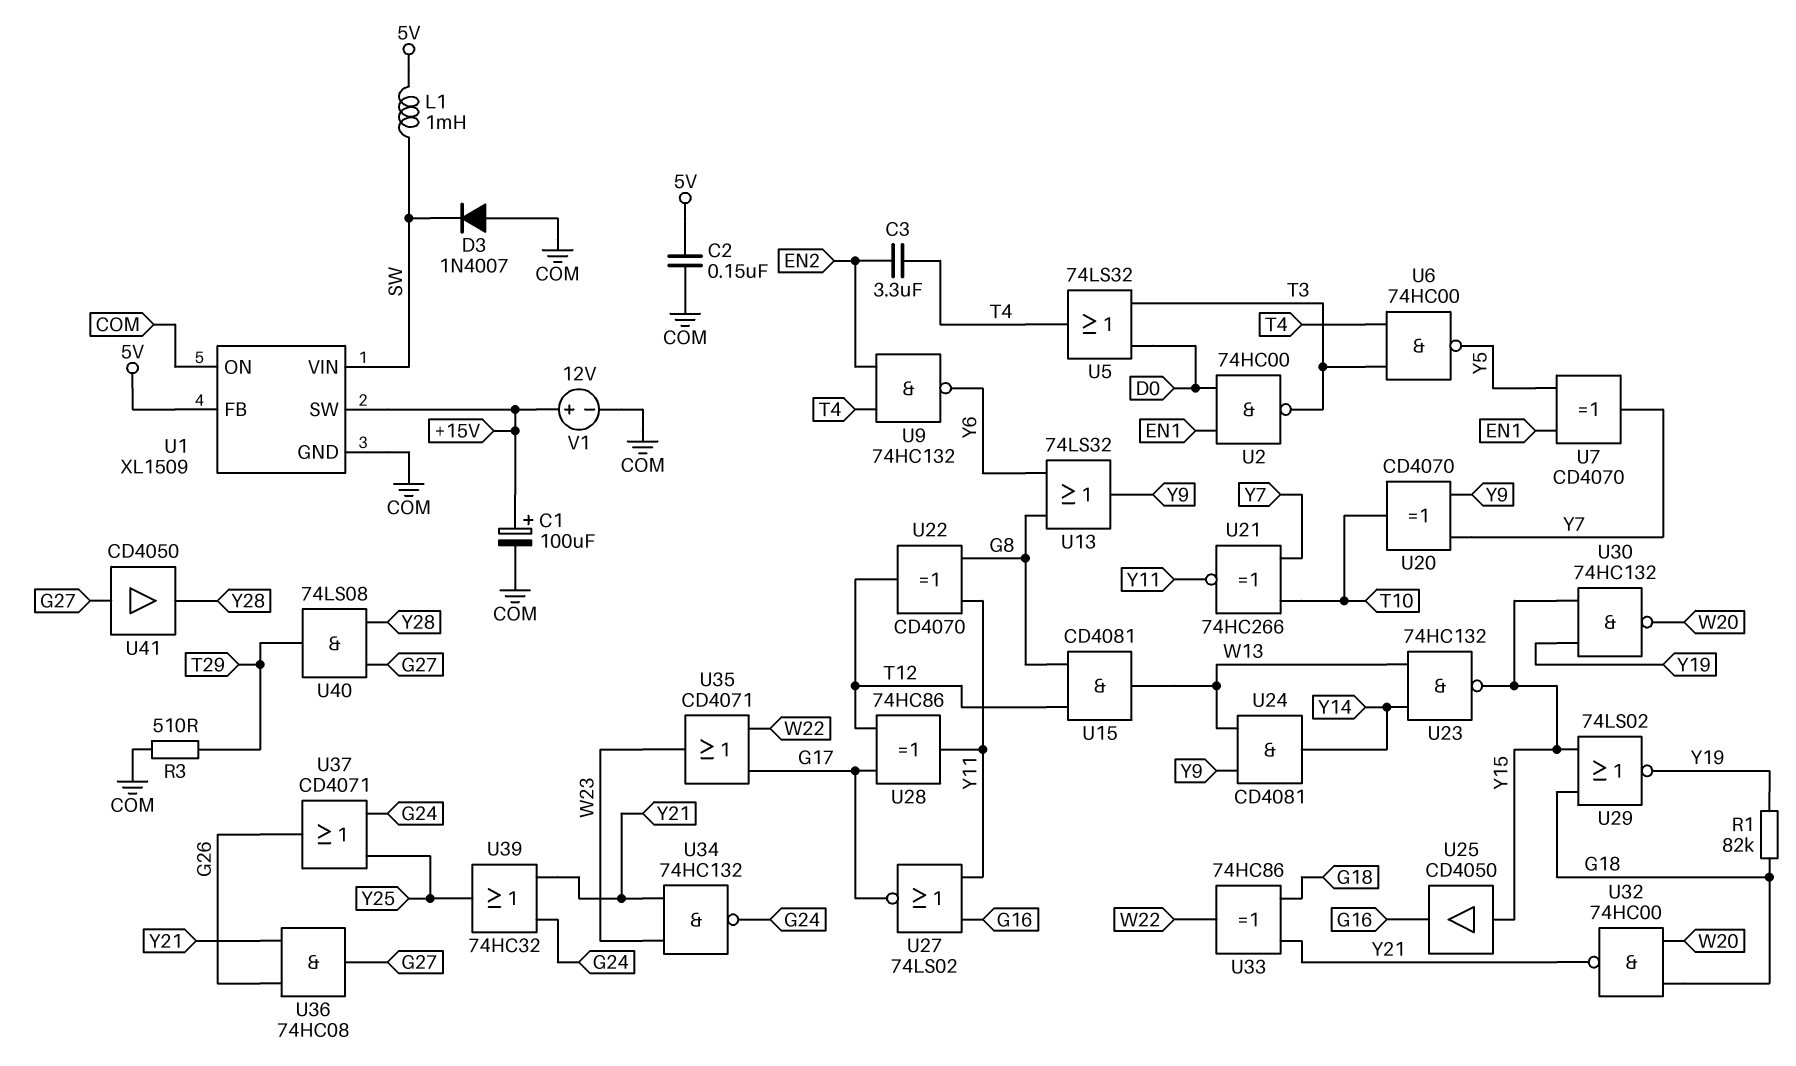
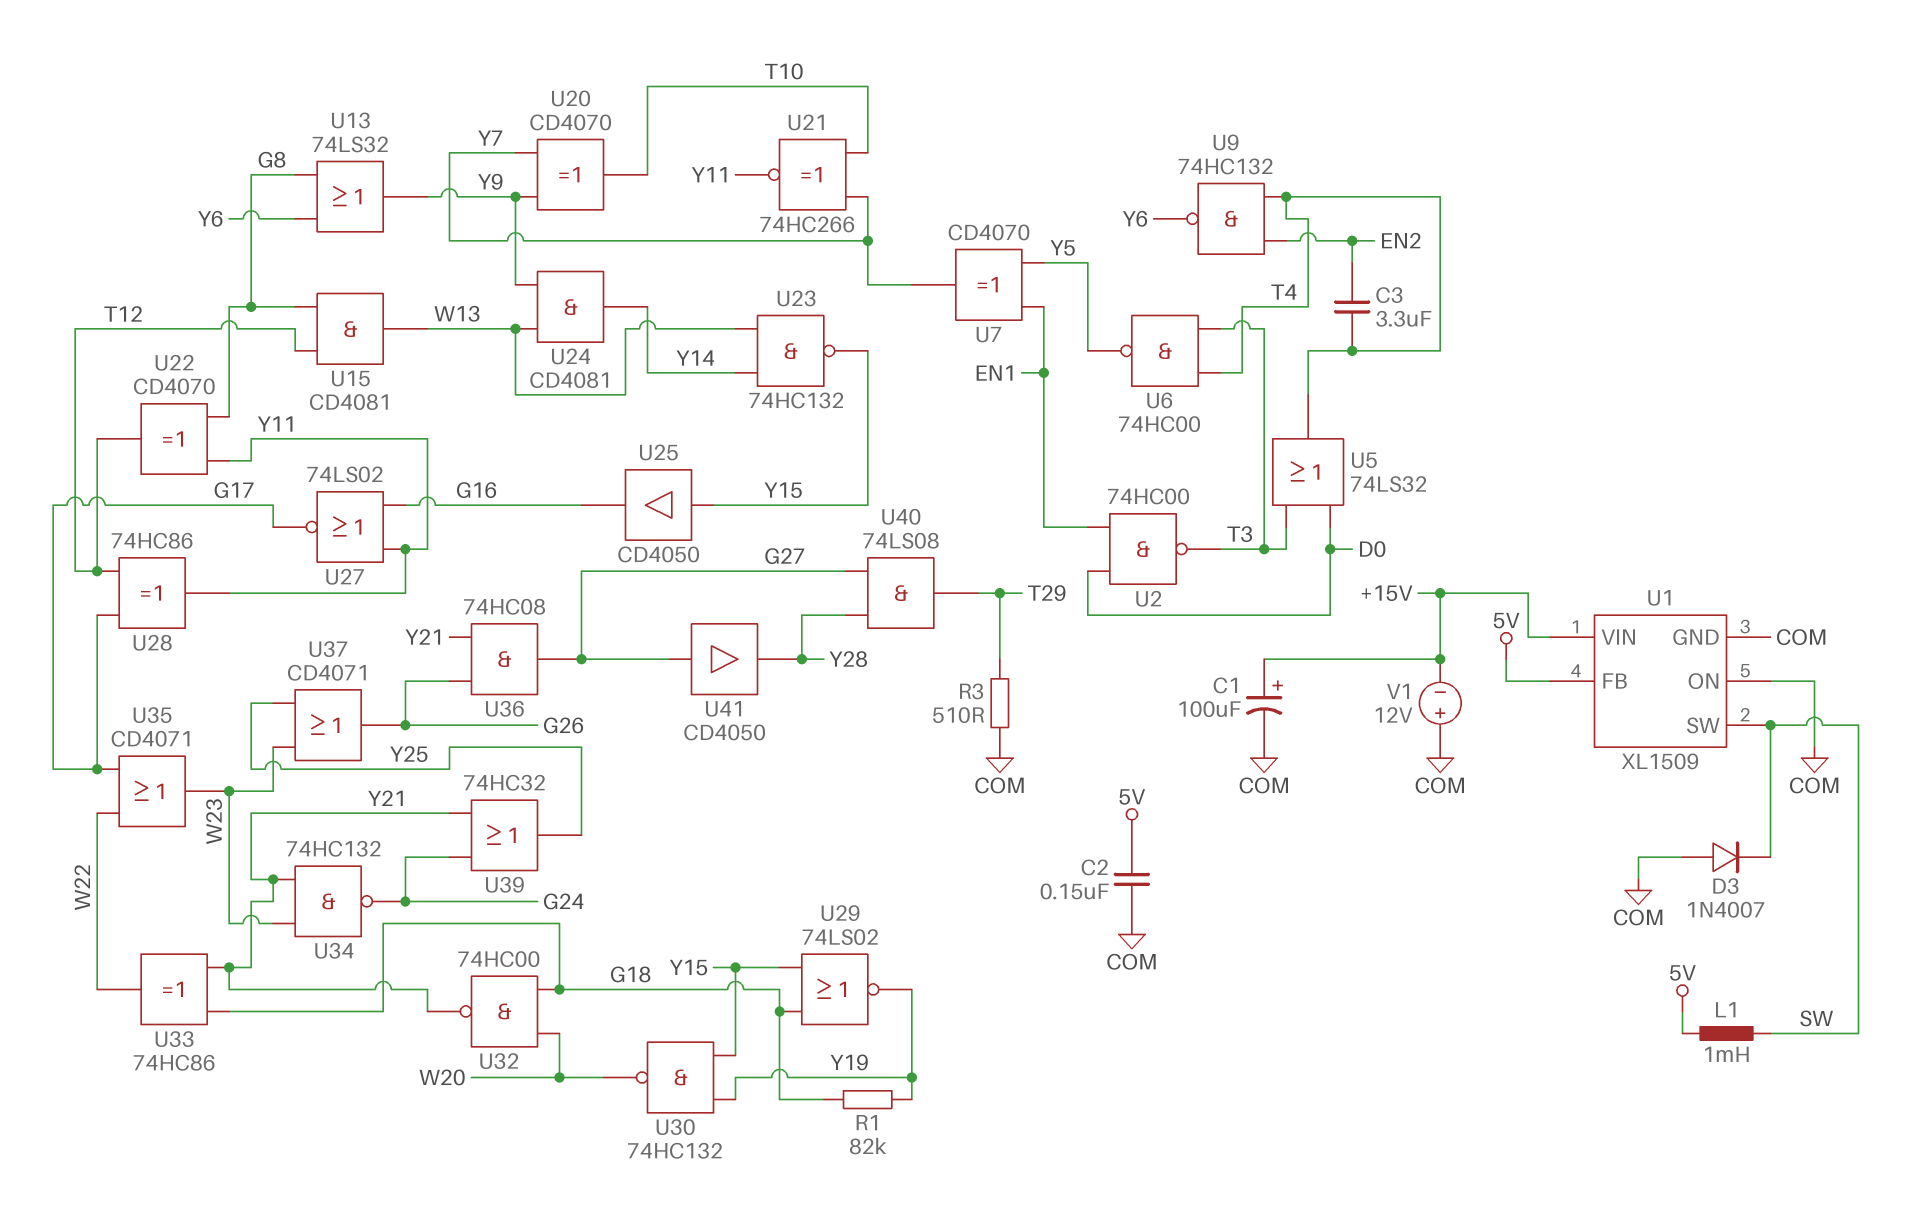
U1 pin SW: +15V -> SW
U1 pin VIN: SW -> +15V
U37: OR CD4071 (in G24, in Y25, out G26) -> OR CD4071 (in W23, in Y25, out G26)
V1: 12V (plus +15V, minus COM) -> 12V (plus COM, minus +15V)

